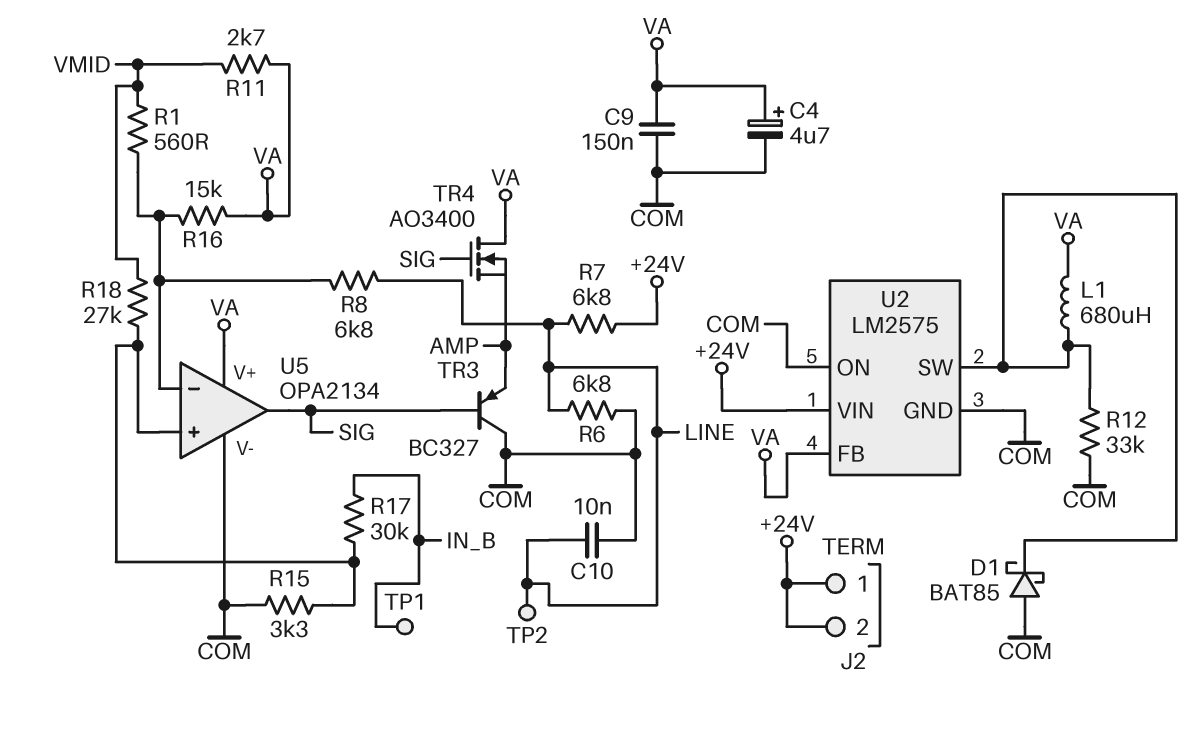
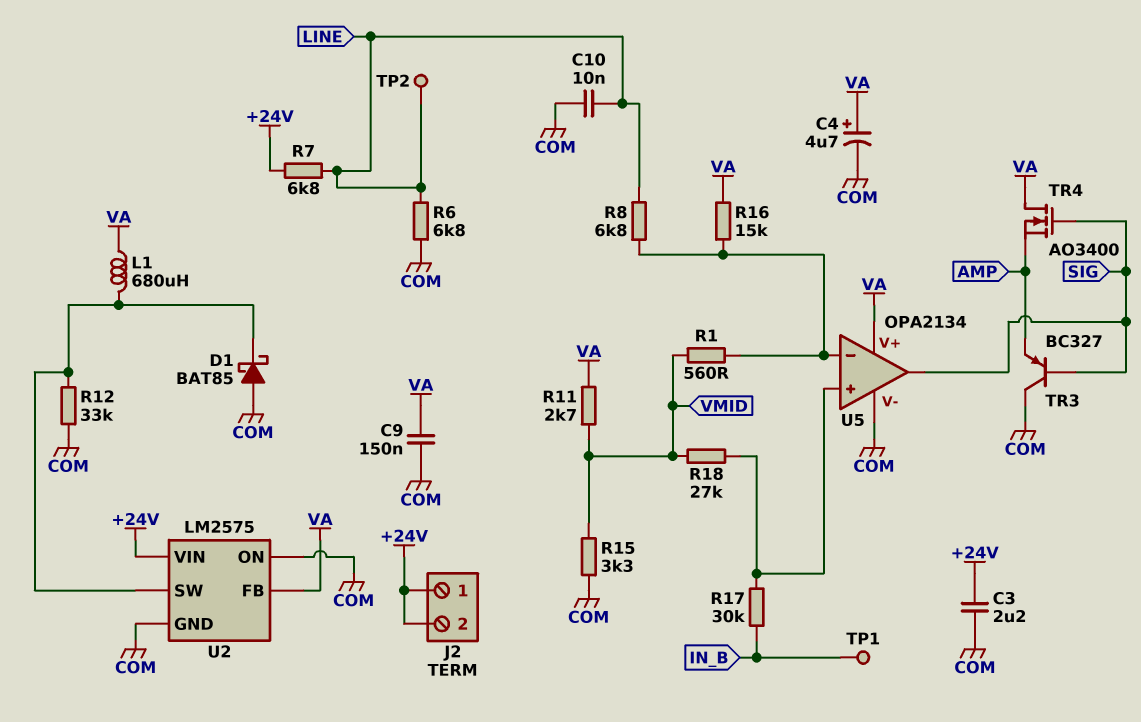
C3: none -> 2.2uF (+24V, COM)
R15: 3.3k (COM, U5/in+) -> 3.3k (COM, VMID)

